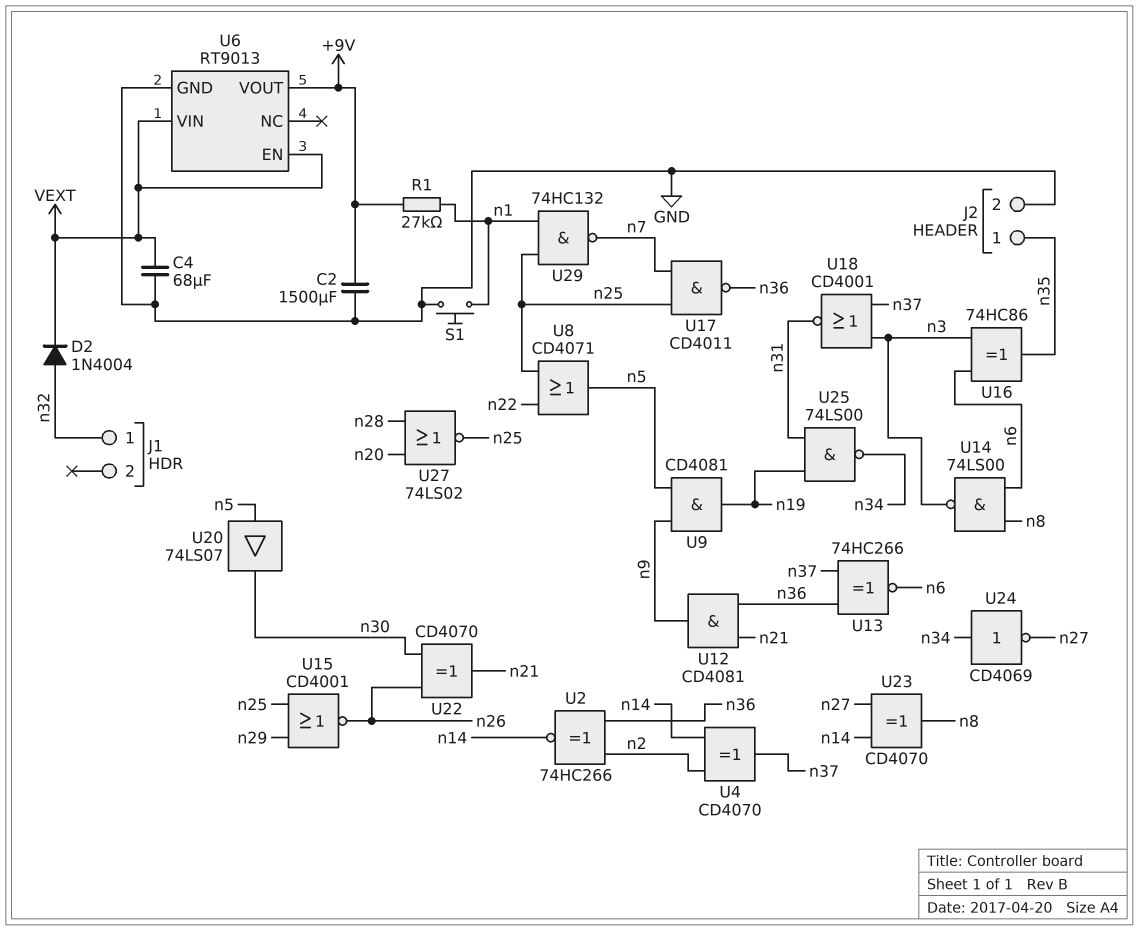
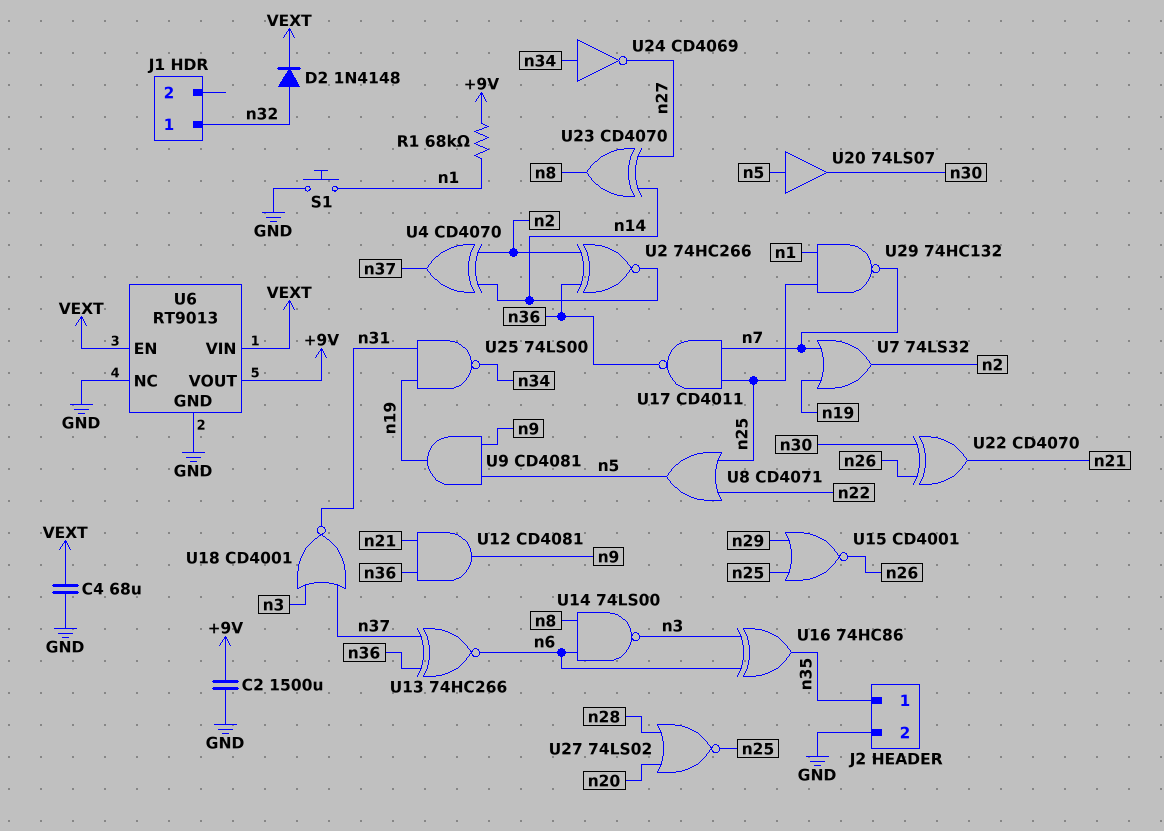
D2: diode 1N4004 (A n32, K VEXT) -> diode 1N4148 (A n32, K VEXT)
R1: 27k (+9V, n1) -> 68k (+9V, n1)
U6 pin NC: none -> GND
U7: none -> OR 74LS32 (in n7, in n19, out n2)

